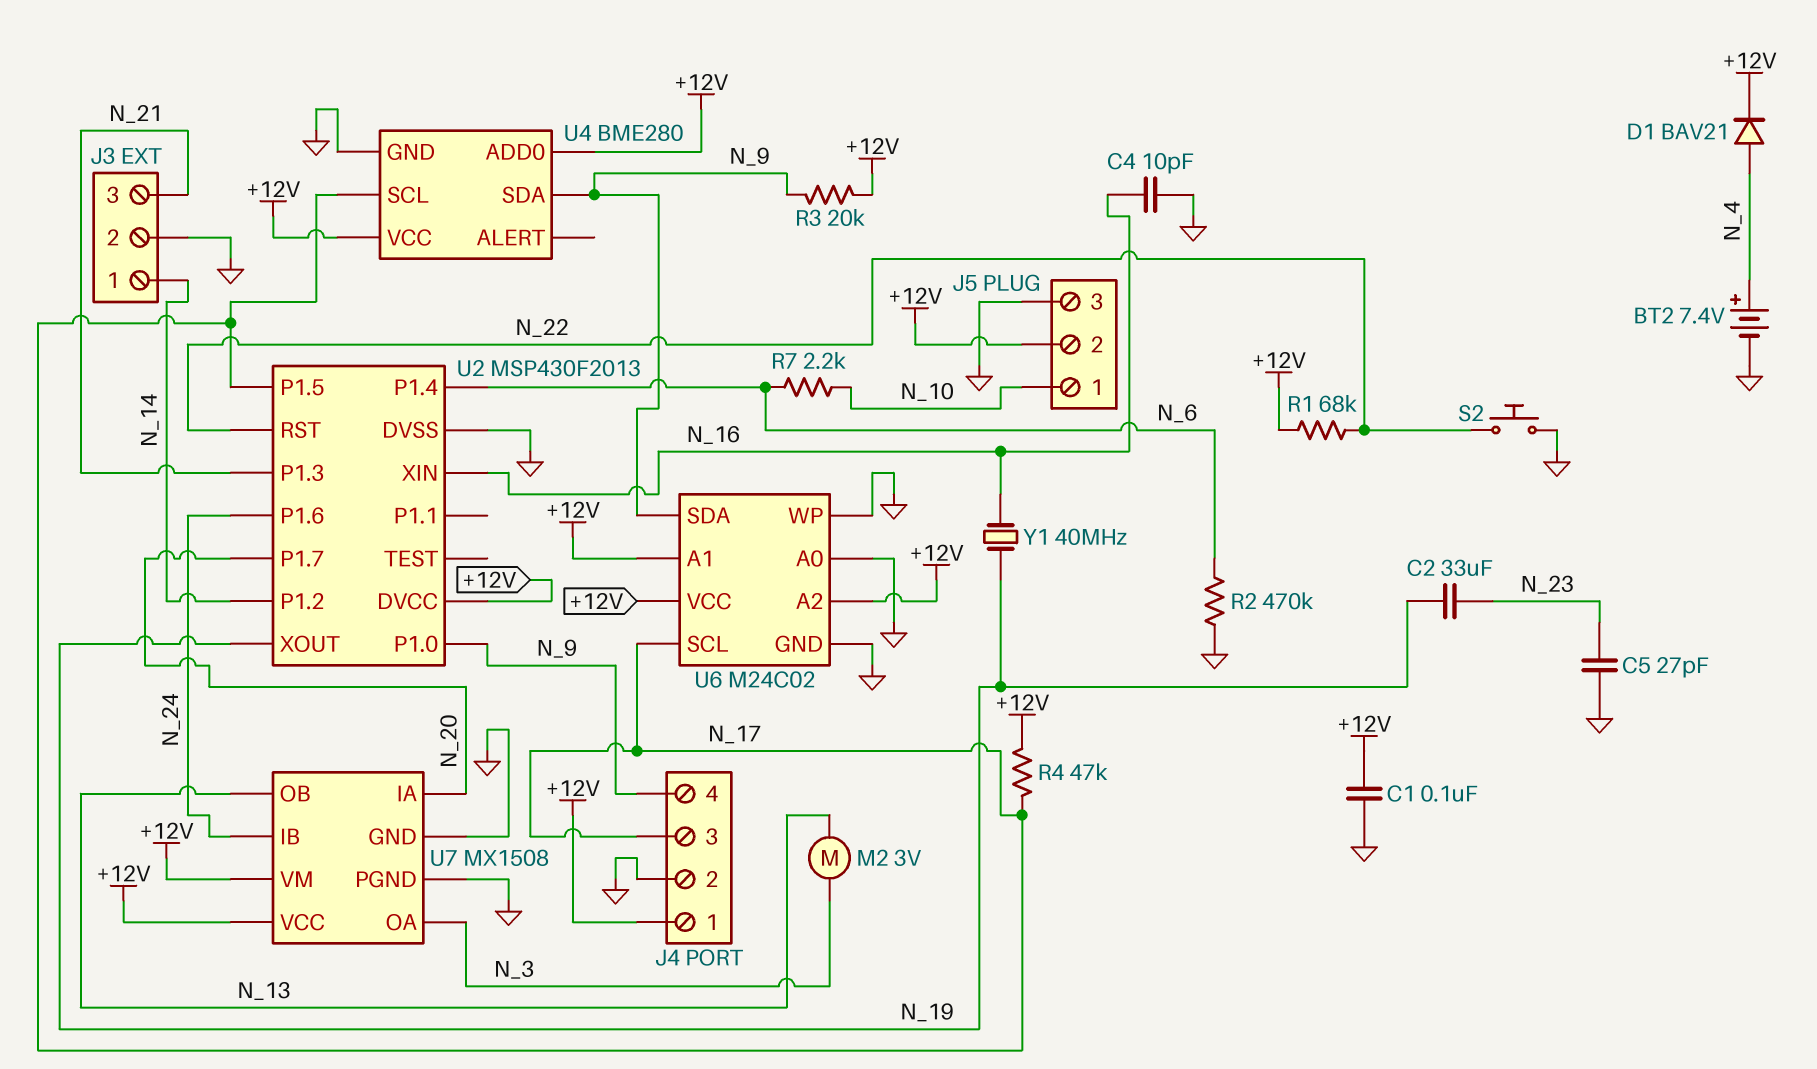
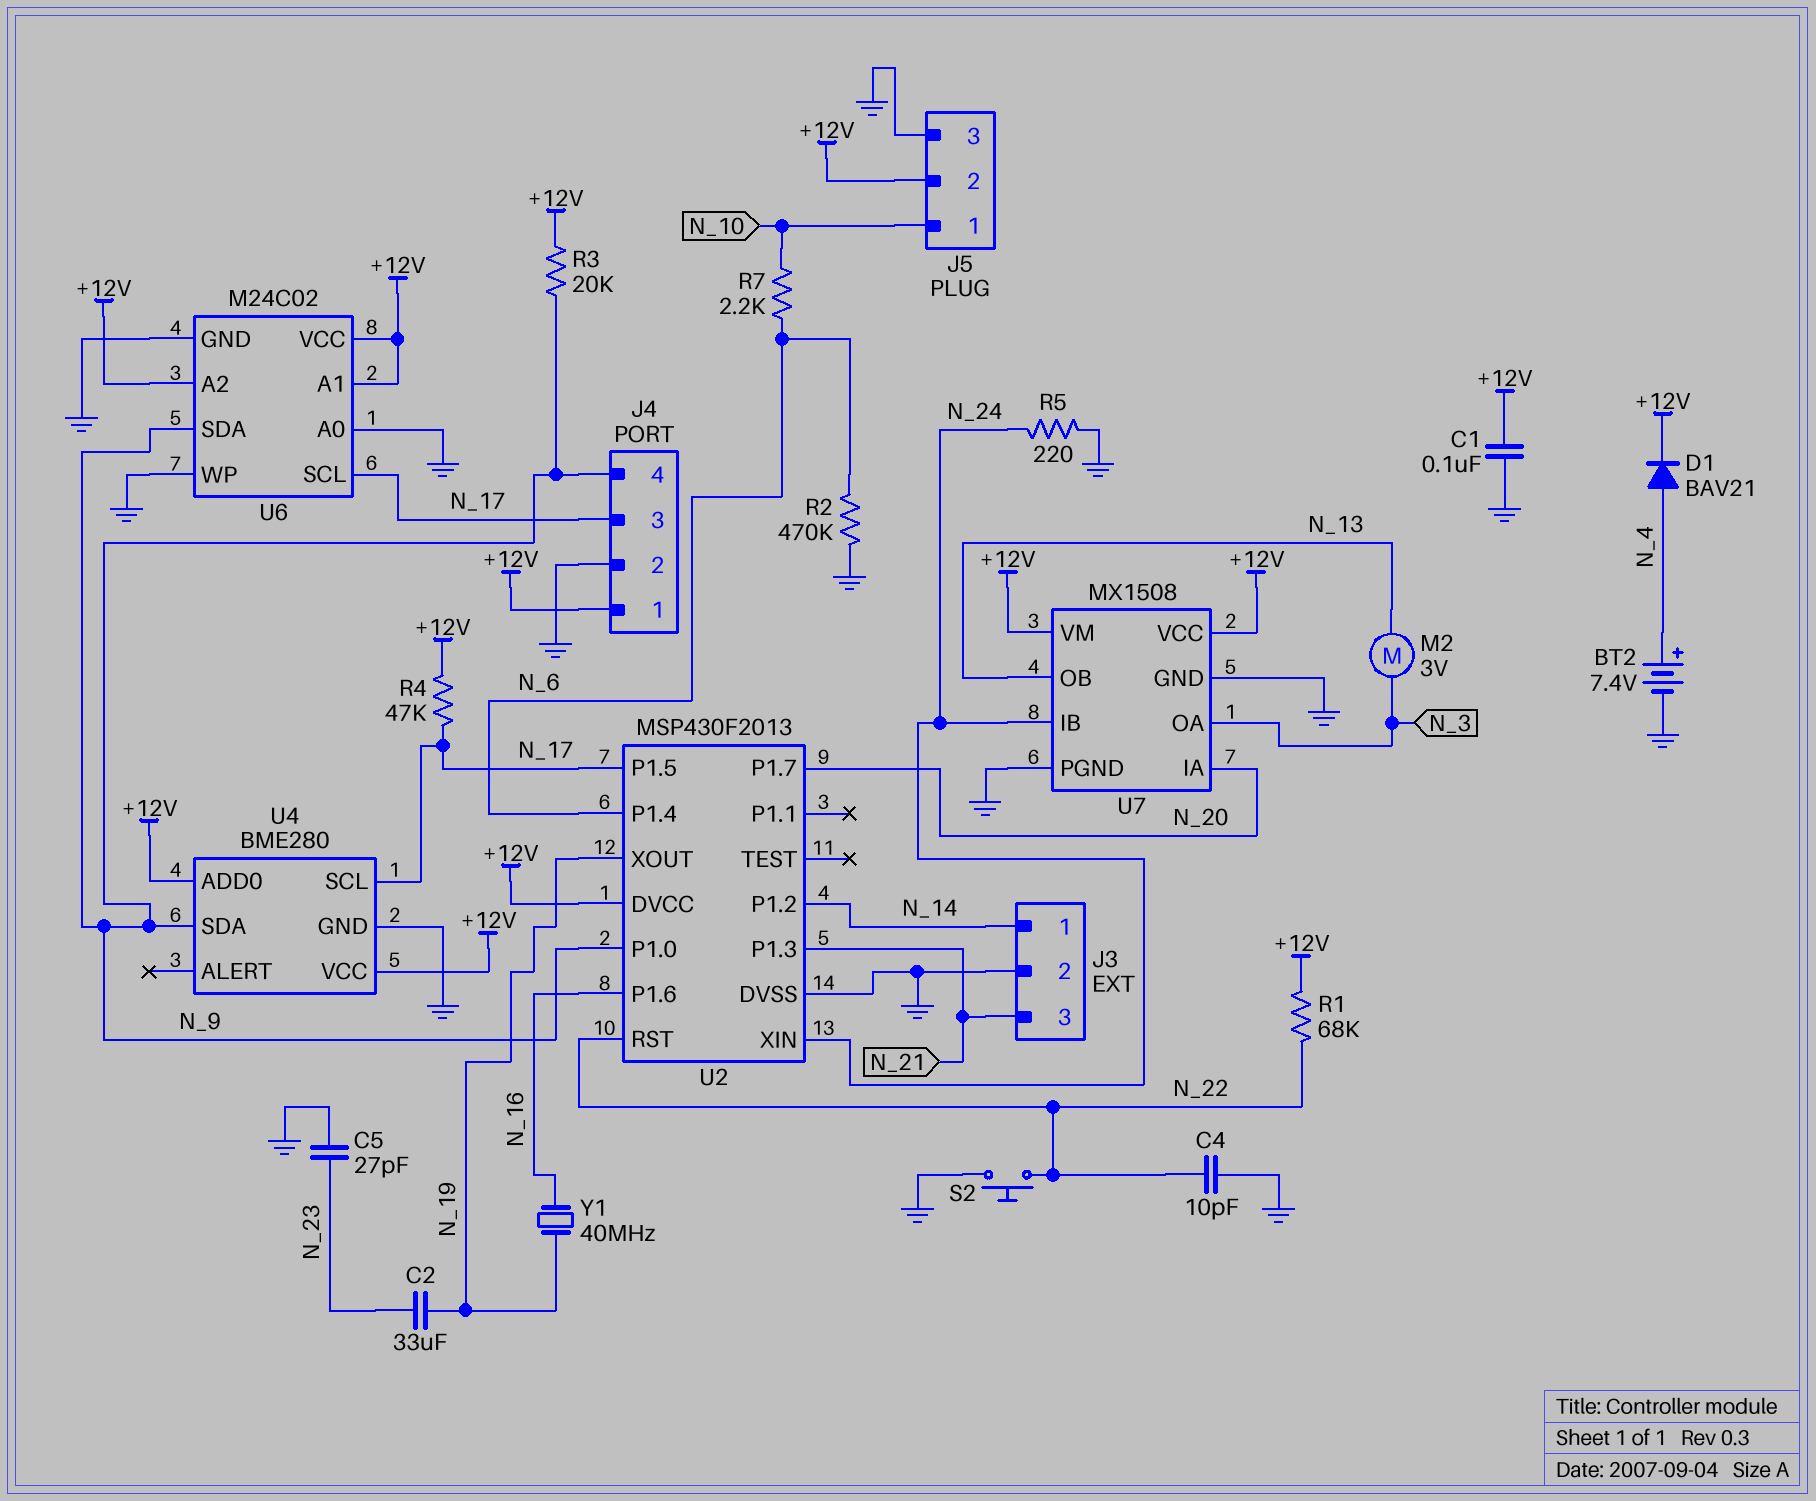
C4: 10pF (GND, N_16) -> 10pF (GND, N_22)
R5: none -> 220 (GND, N_24)
U2 pin P1.6: N_24 -> N_16
U2 pin XIN: N_16 -> N_24

